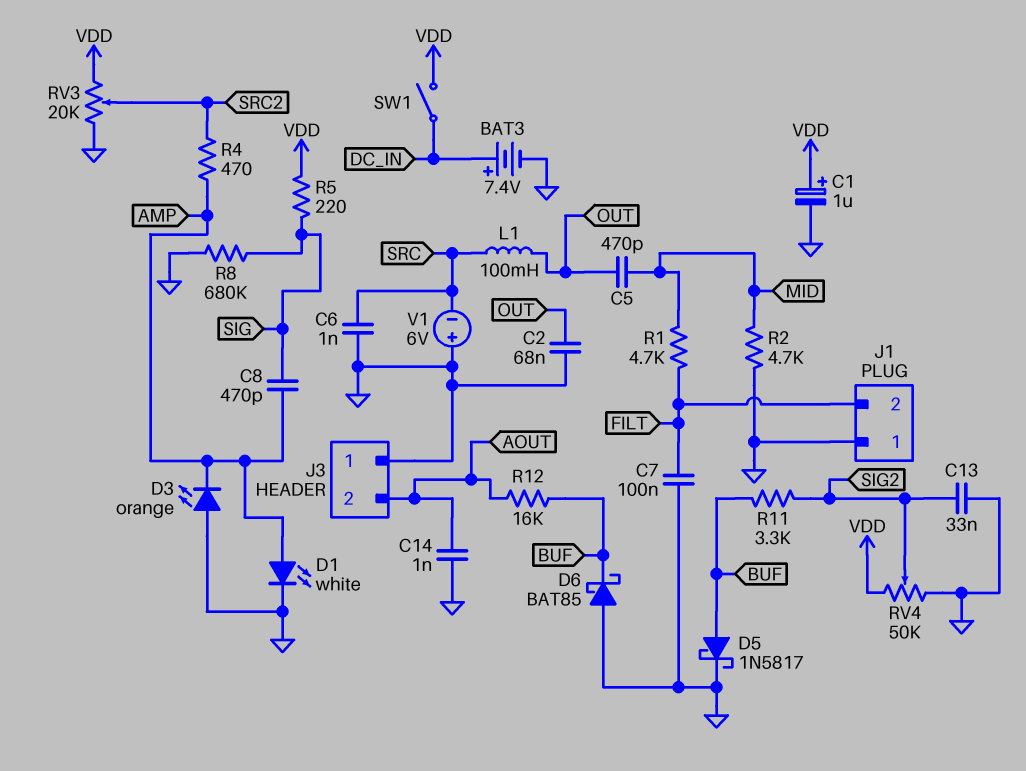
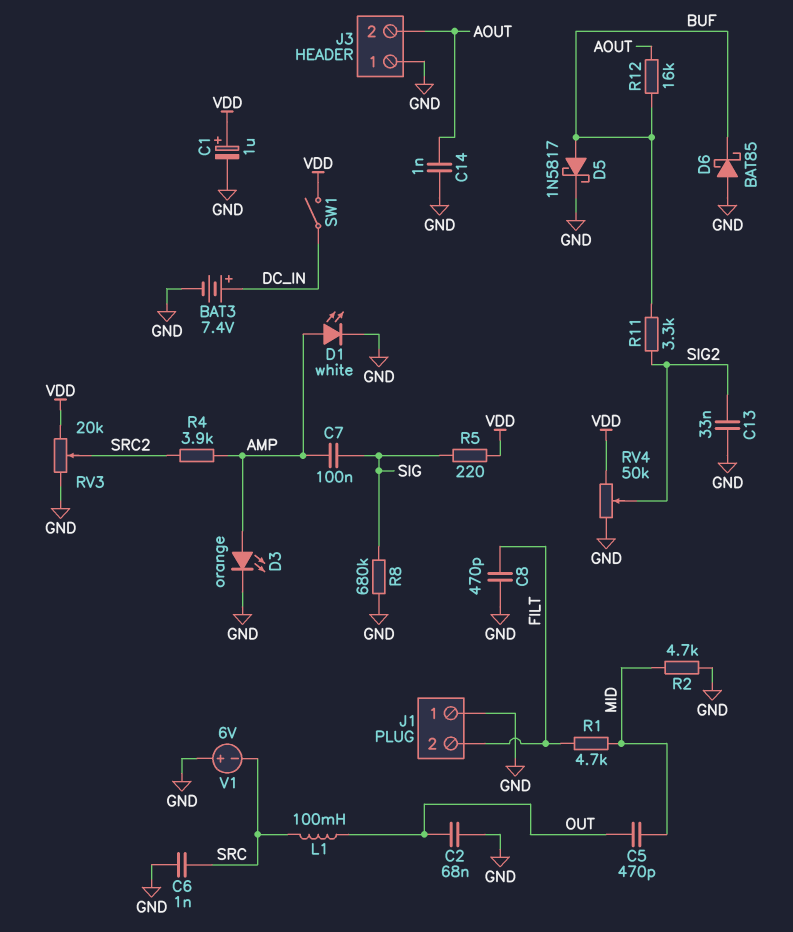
C7: 100nF (FILT, GND) -> 100nF (AMP, SIG)
C8: 470pF (AMP, SIG) -> 470pF (FILT, GND)
D3: LED orange (A GND, K AMP) -> LED orange (A AMP, K GND)
R4: 470 (AMP, SRC2) -> 3.9k (AMP, SRC2)

